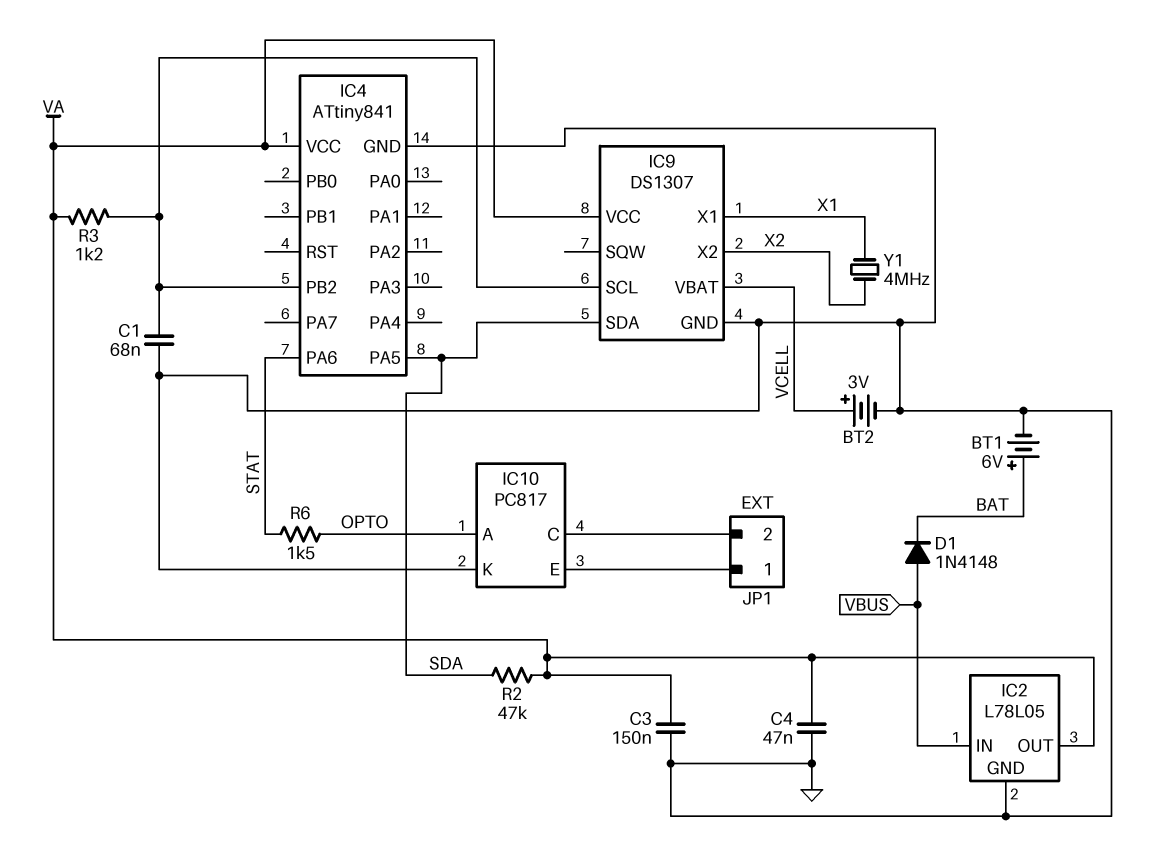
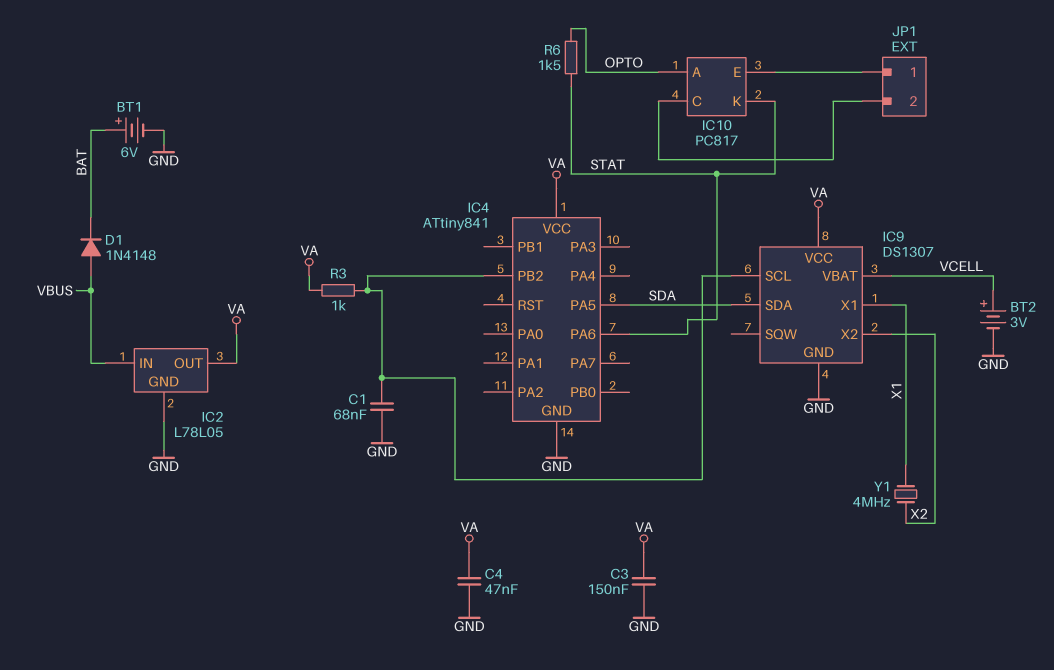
IC10 pin K: GND -> STAT
R2: 47k (SDA, VA) -> none
R3: 1.2k (IC4/PB2, VA) -> 1k (IC4/PB2, VA)

